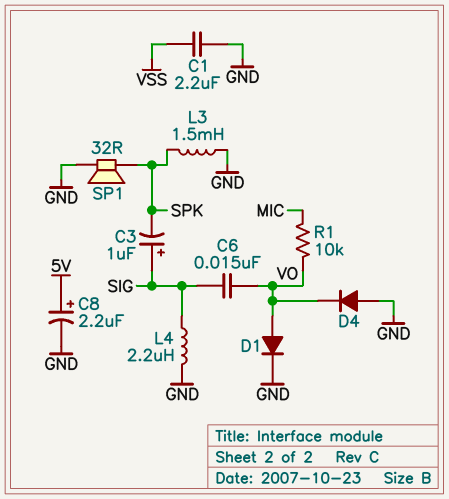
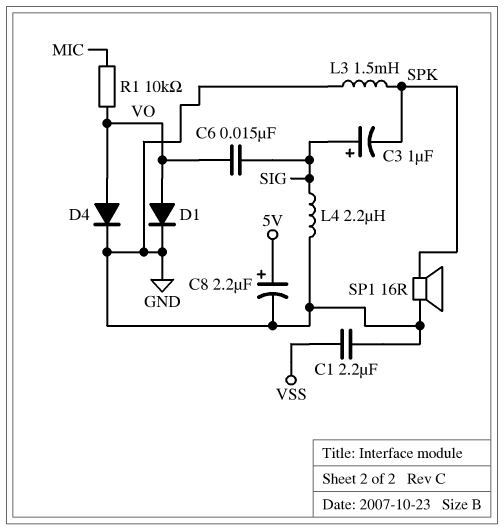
D4: diode (A GND, K VO) -> diode (A VO, K GND)
SP1: speaker 32R (GND, SPK) -> speaker 16R (GND, SPK)

